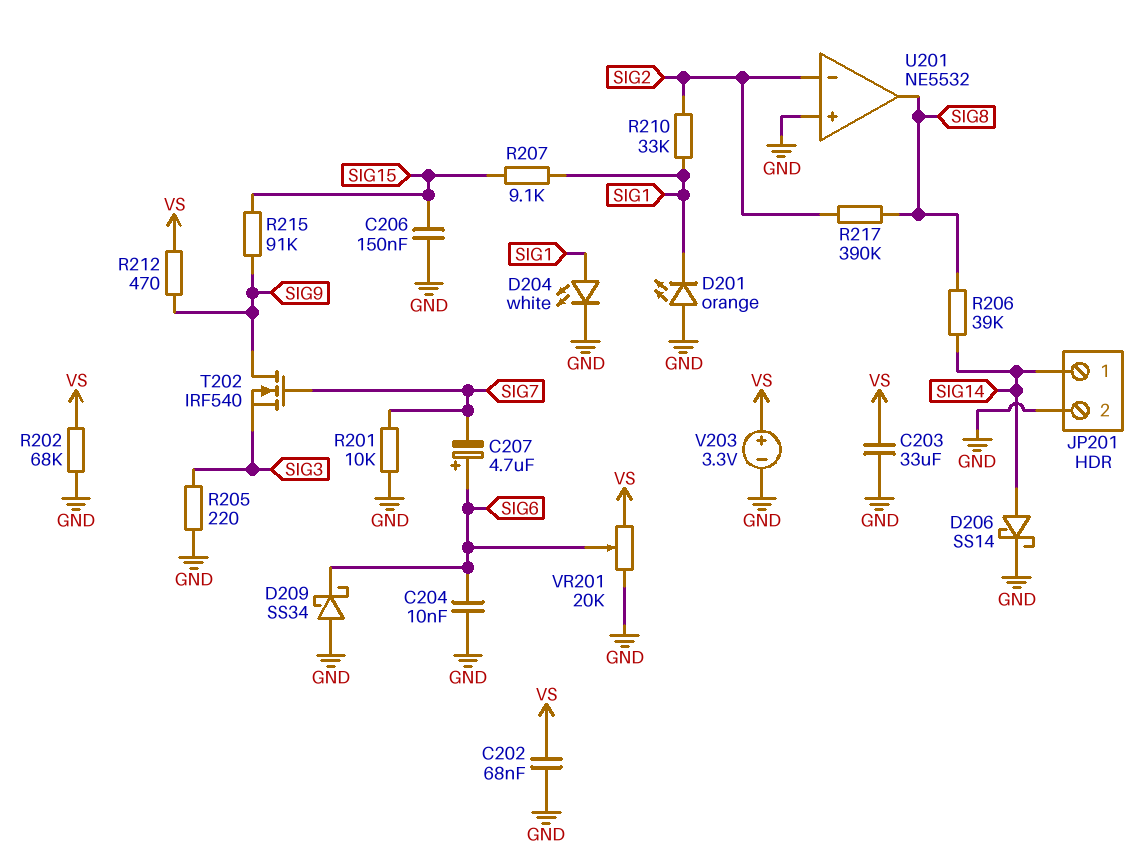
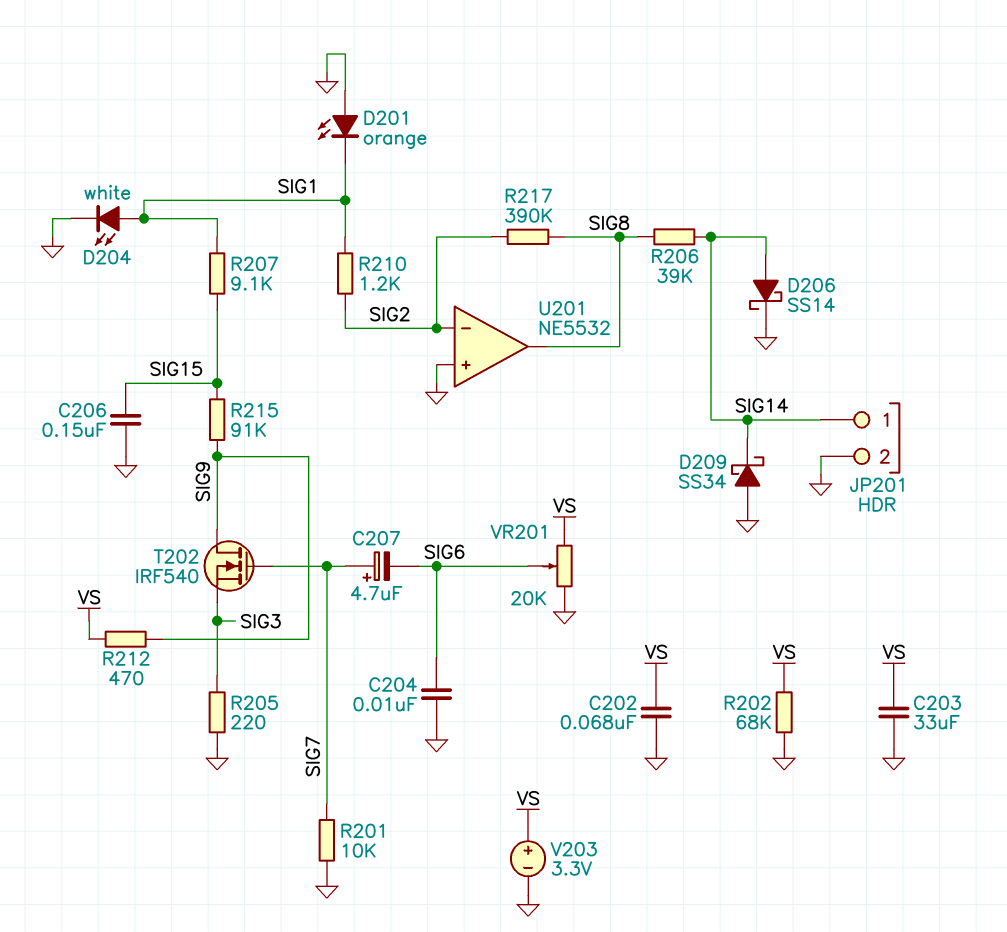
C207: 4.7uF (plus SIG6, minus SIG7) -> 4.7uF (plus SIG7, minus SIG6)
D209: schottky SS34 (A GND, K SIG6) -> schottky SS34 (A GND, K SIG14)
R210: 33k (SIG1, SIG2) -> 1.2k (SIG1, SIG2)

